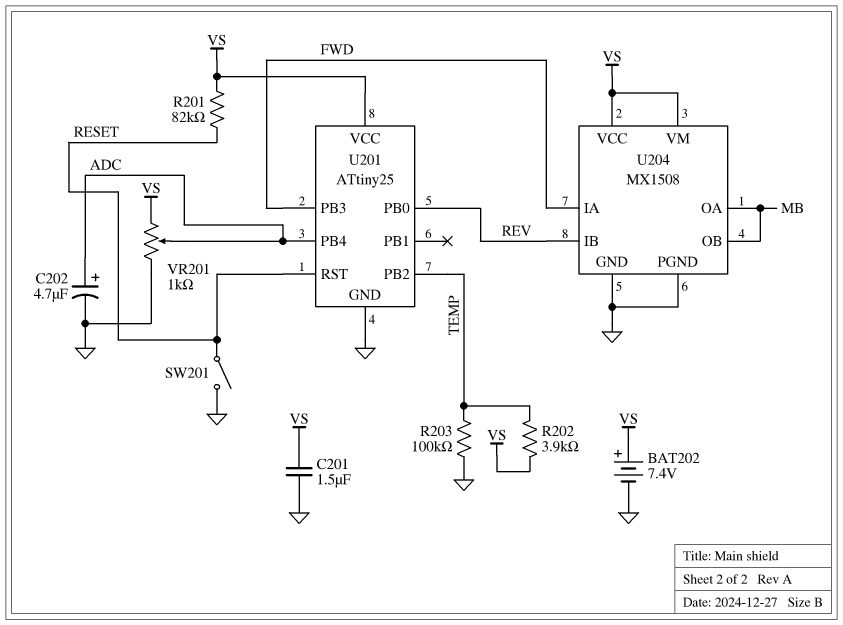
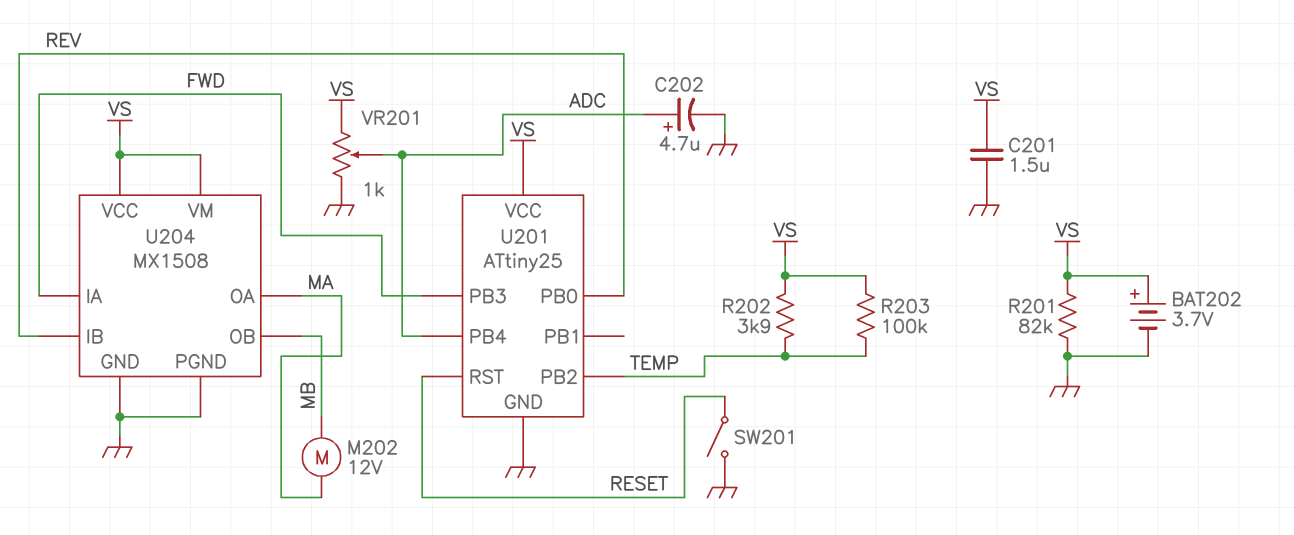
BAT202: 7.4V (plus VS, minus GND) -> 3.7V (plus VS, minus GND)
M202: none -> motor 12V (MA, MB)
R201: 82k (RESET, VS) -> 82k (GND, VS)
R203: 100k (GND, TEMP) -> 100k (TEMP, VS)
U204 pin OA: MB -> MA

